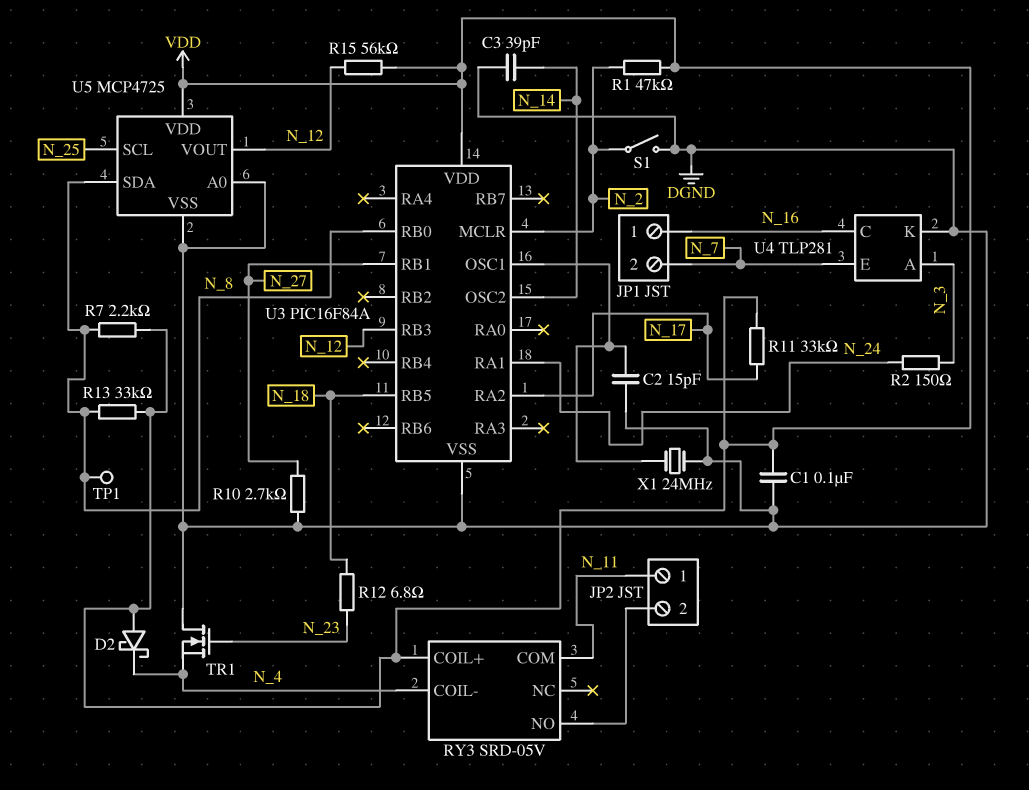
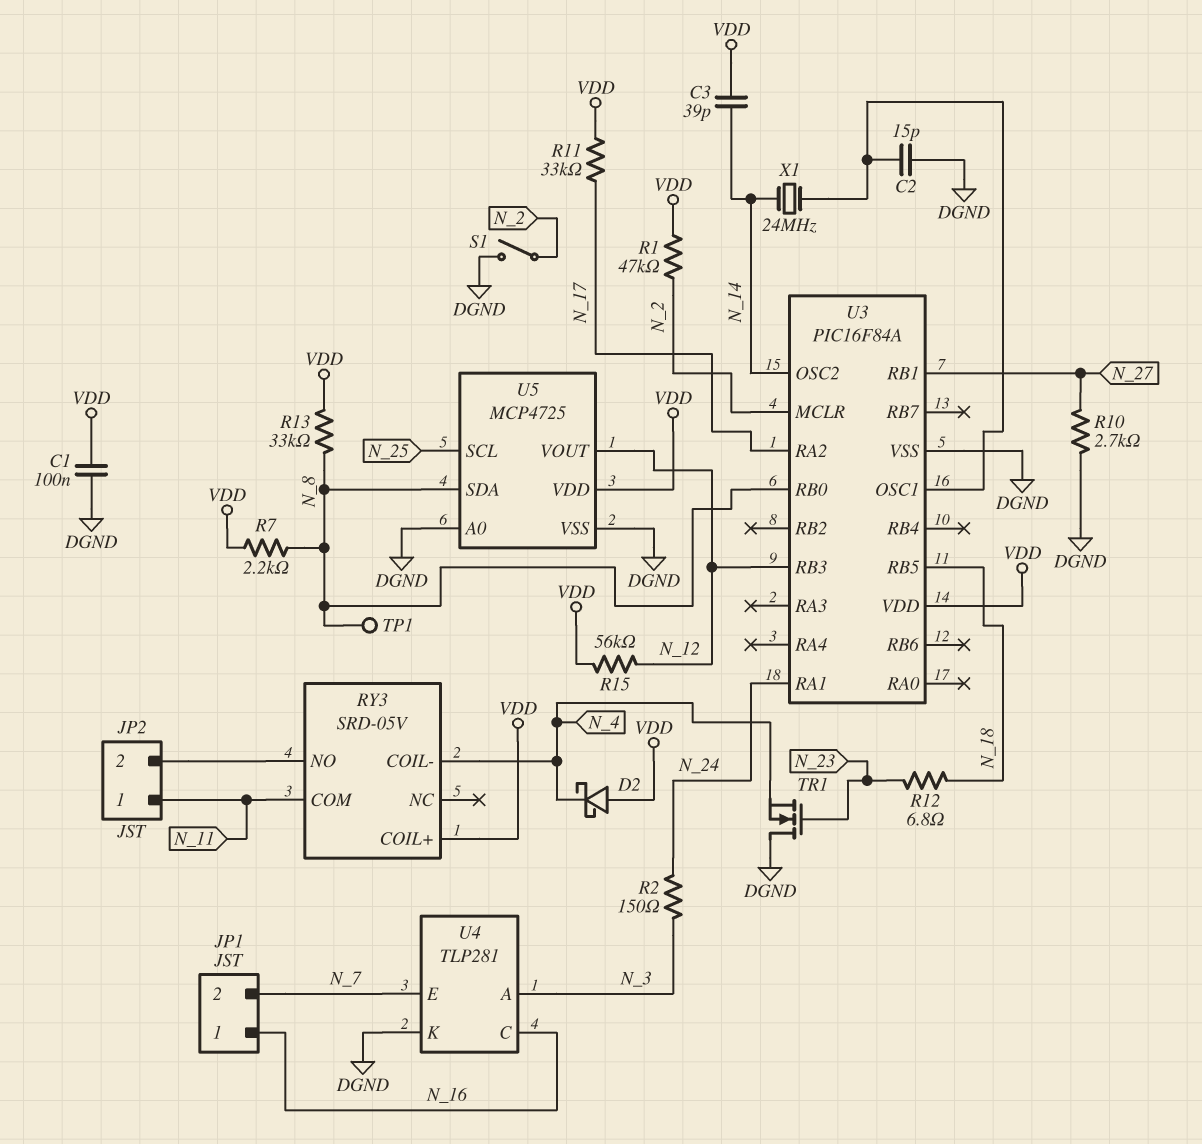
C3: 39pF (DGND, N_14) -> 39pF (N_14, VDD)
X1: 24MHz (DGND, U3/OSC1) -> 24MHz (N_14, U3/OSC1)

